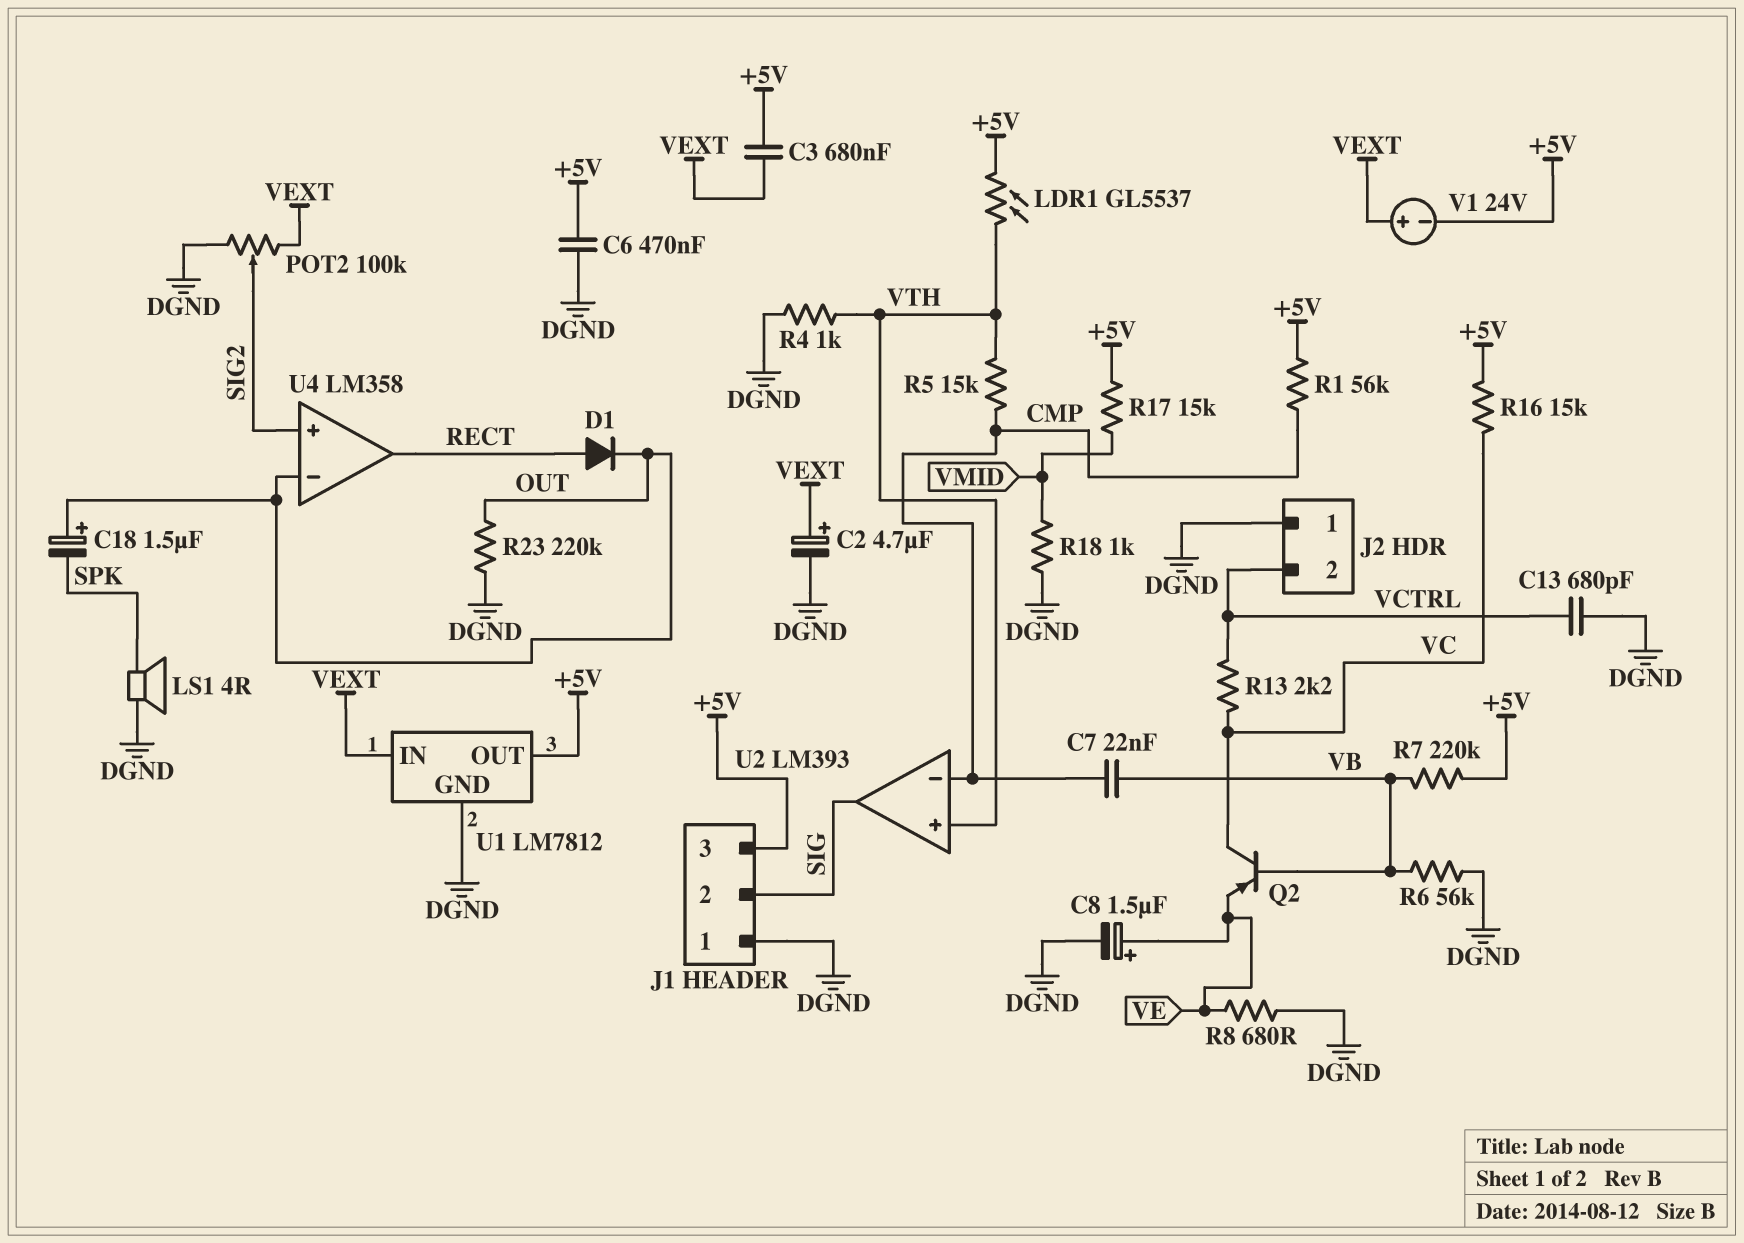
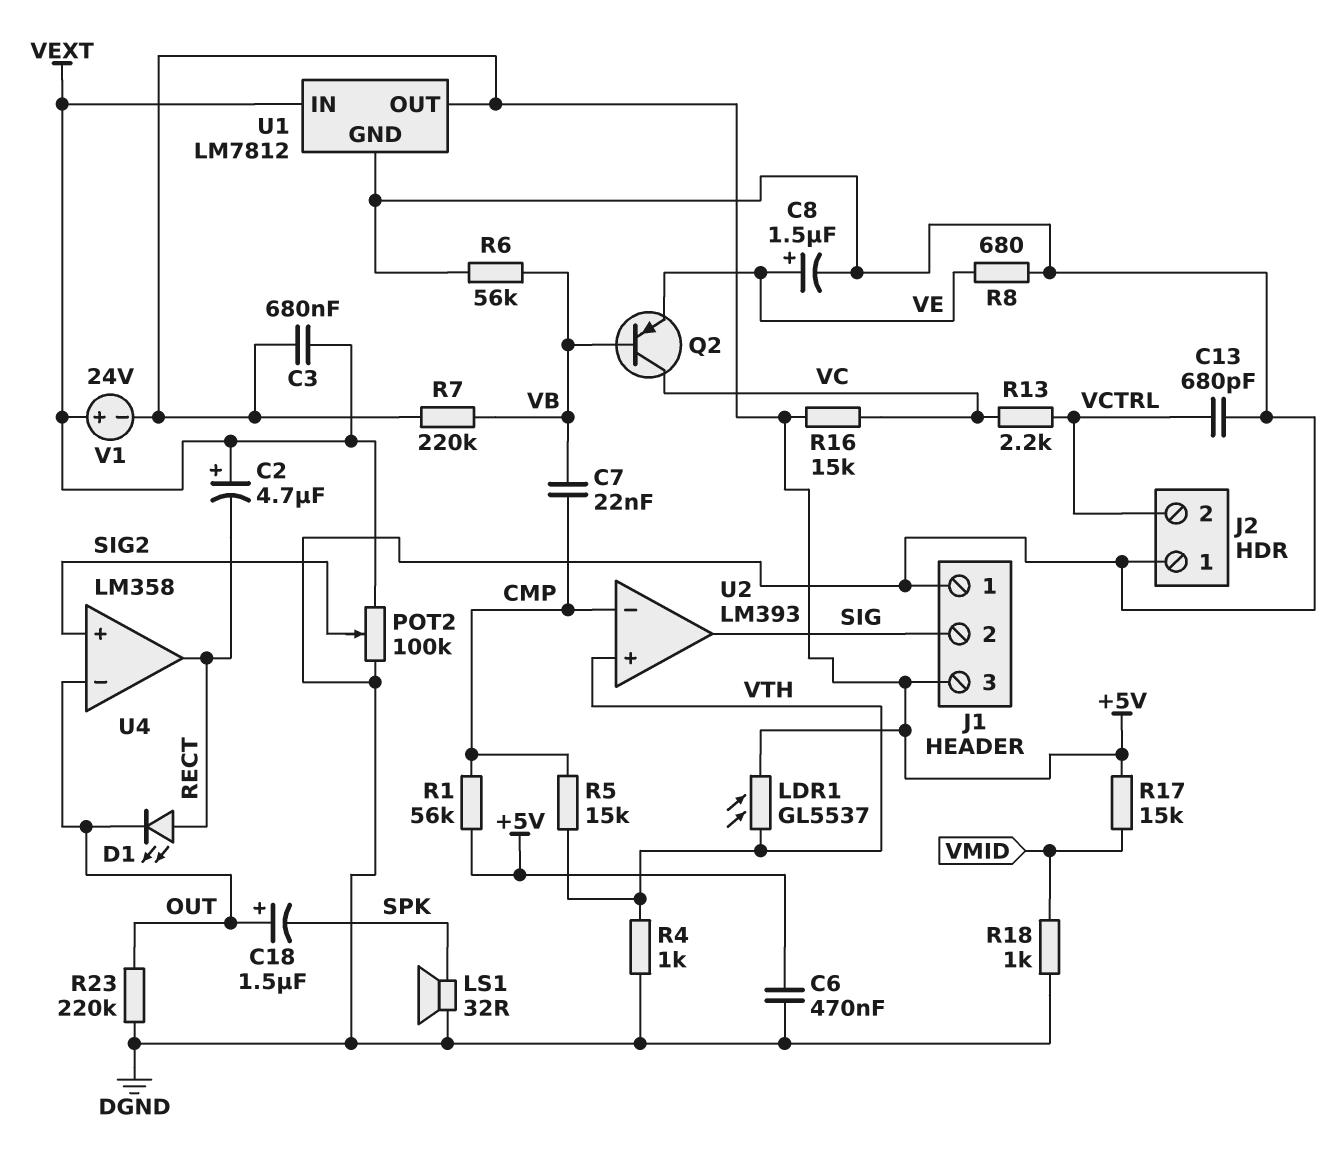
C2: 4.7uF (plus VEXT, minus DGND) -> 4.7uF (plus VEXT, minus RECT)
D1: diode (A RECT, K OUT) -> LED (A RECT, K OUT)
LS1: speaker 4R (DGND, SPK) -> speaker 32R (DGND, SPK)

